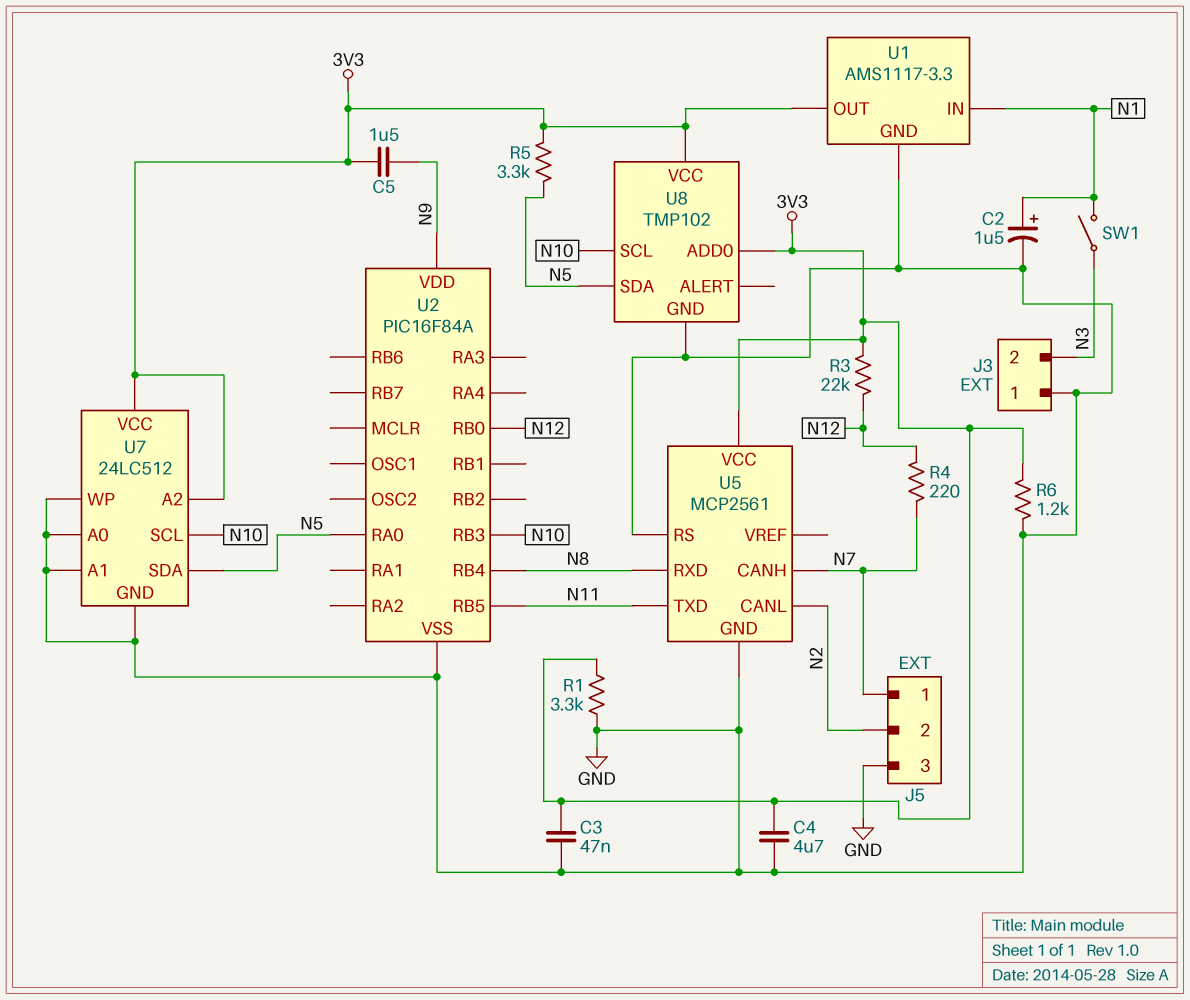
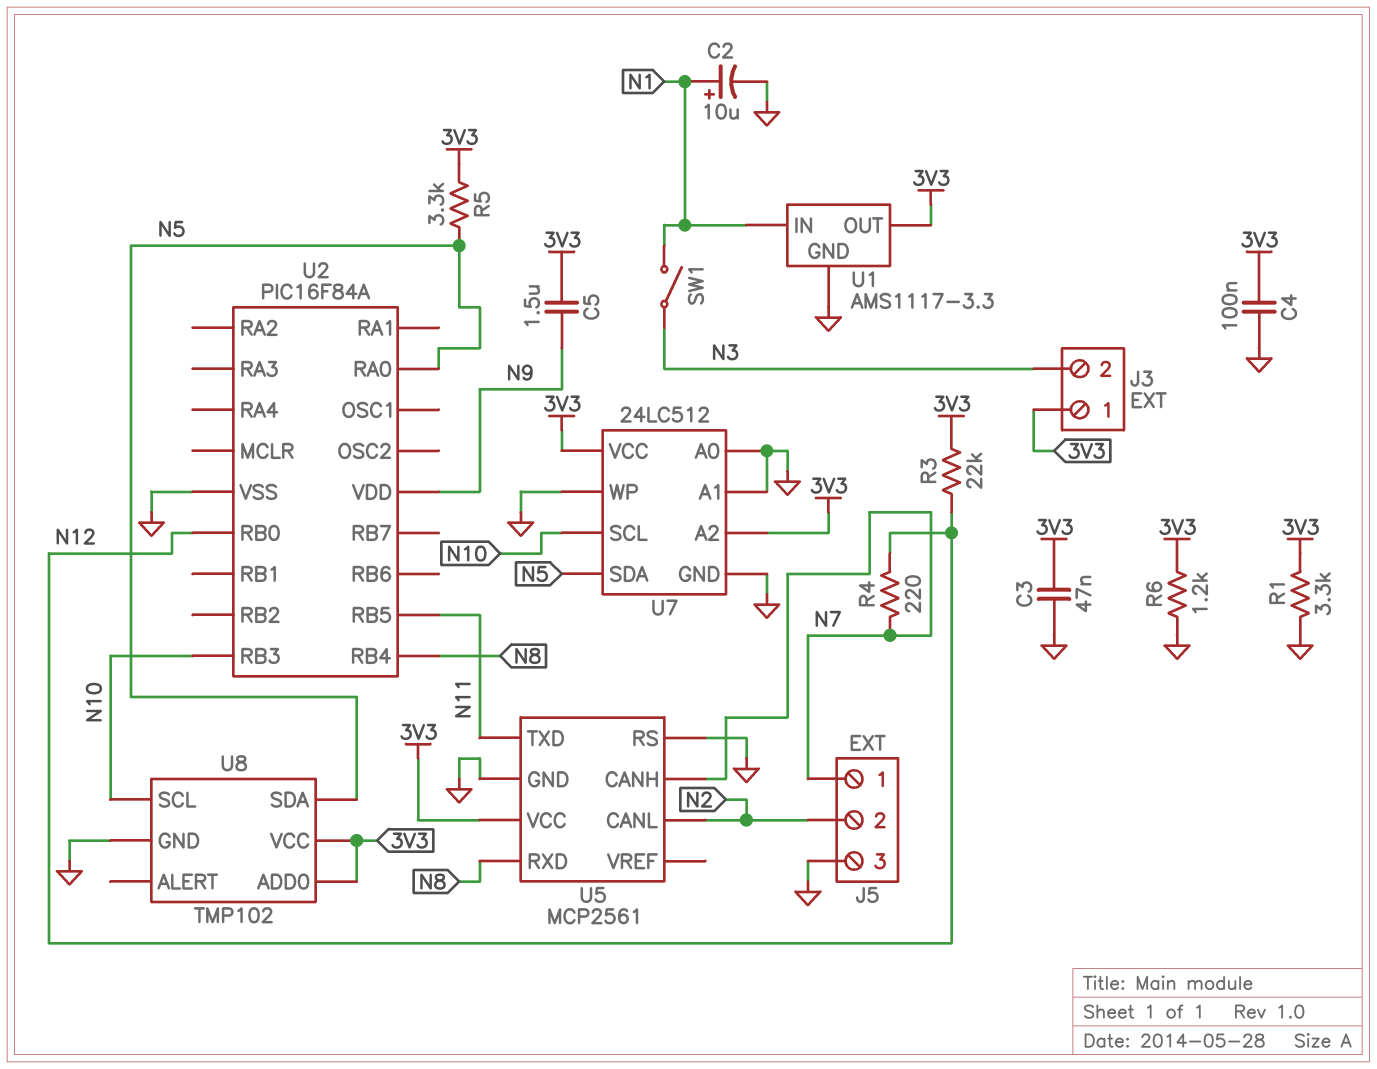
C2: 1.5uF (plus N1, minus GND) -> 10uF (plus N1, minus GND)
C4: 4.7uF (3V3, GND) -> 100nF (3V3, GND)
J3 pin 1: GND -> 3V3

